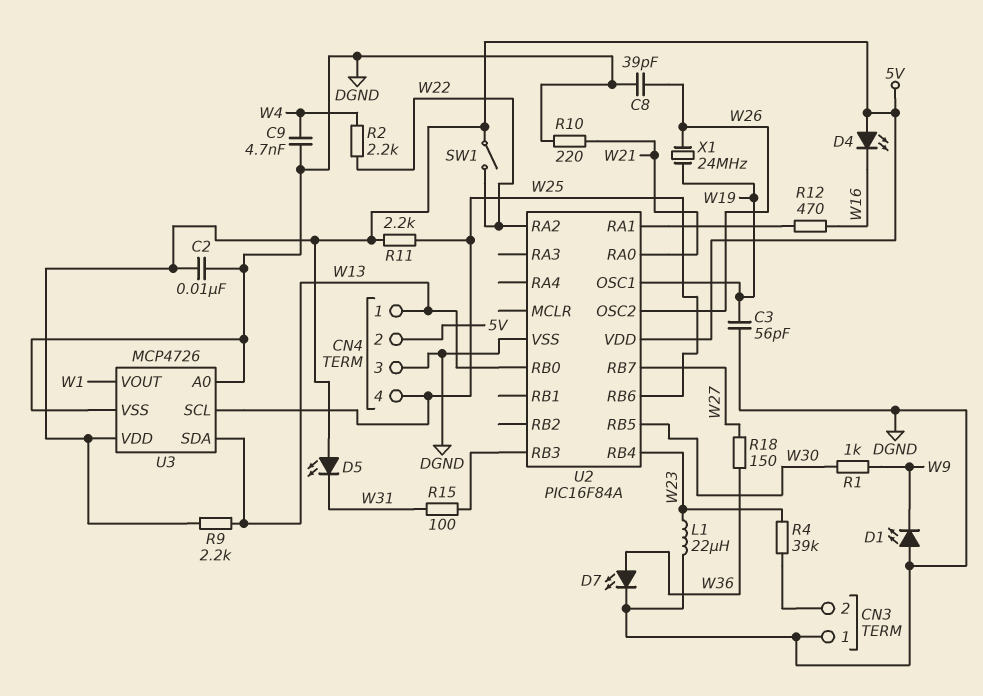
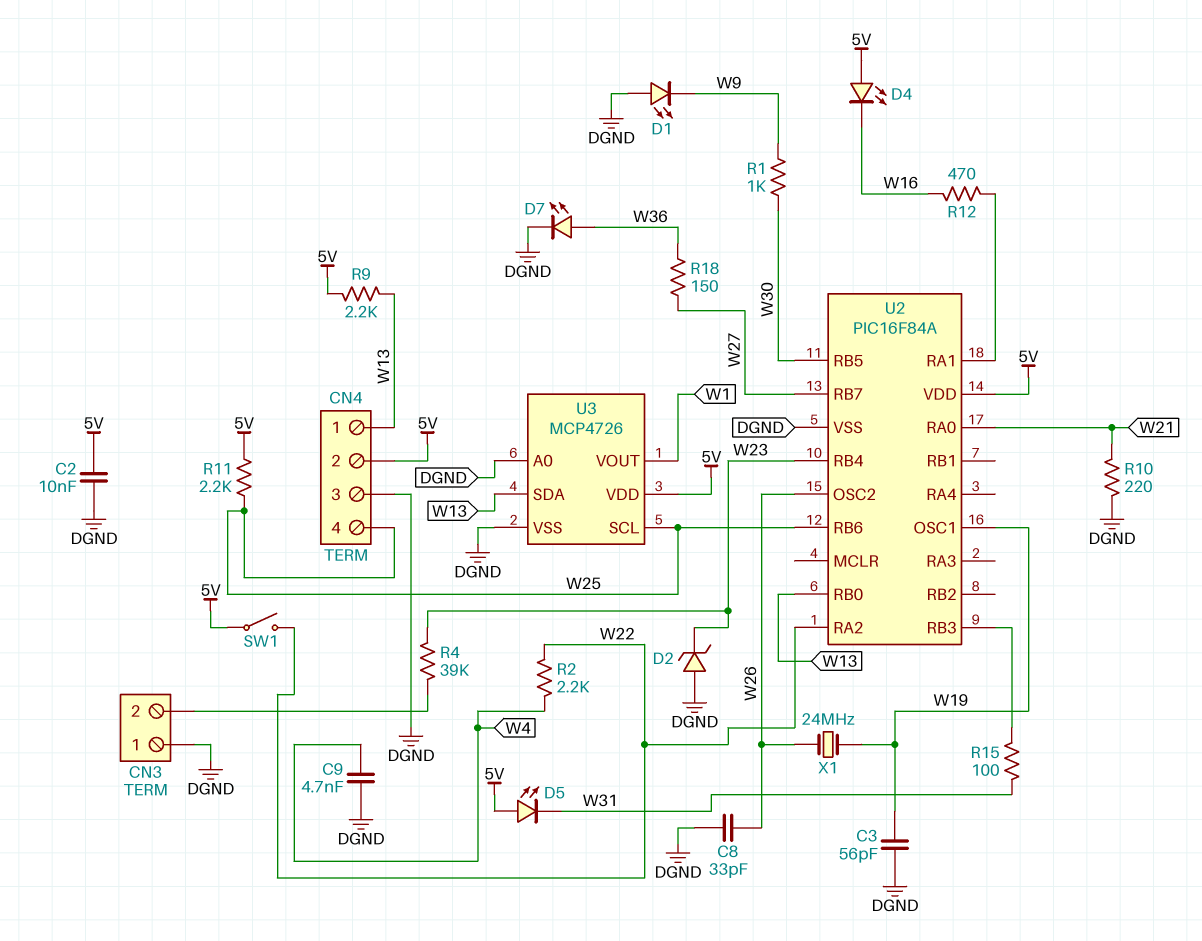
C8: 39pF (DGND, W26) -> 33pF (DGND, W26)
D2: none -> zener (A DGND, K W23)
L1: 22uH (DGND, W23) -> none

